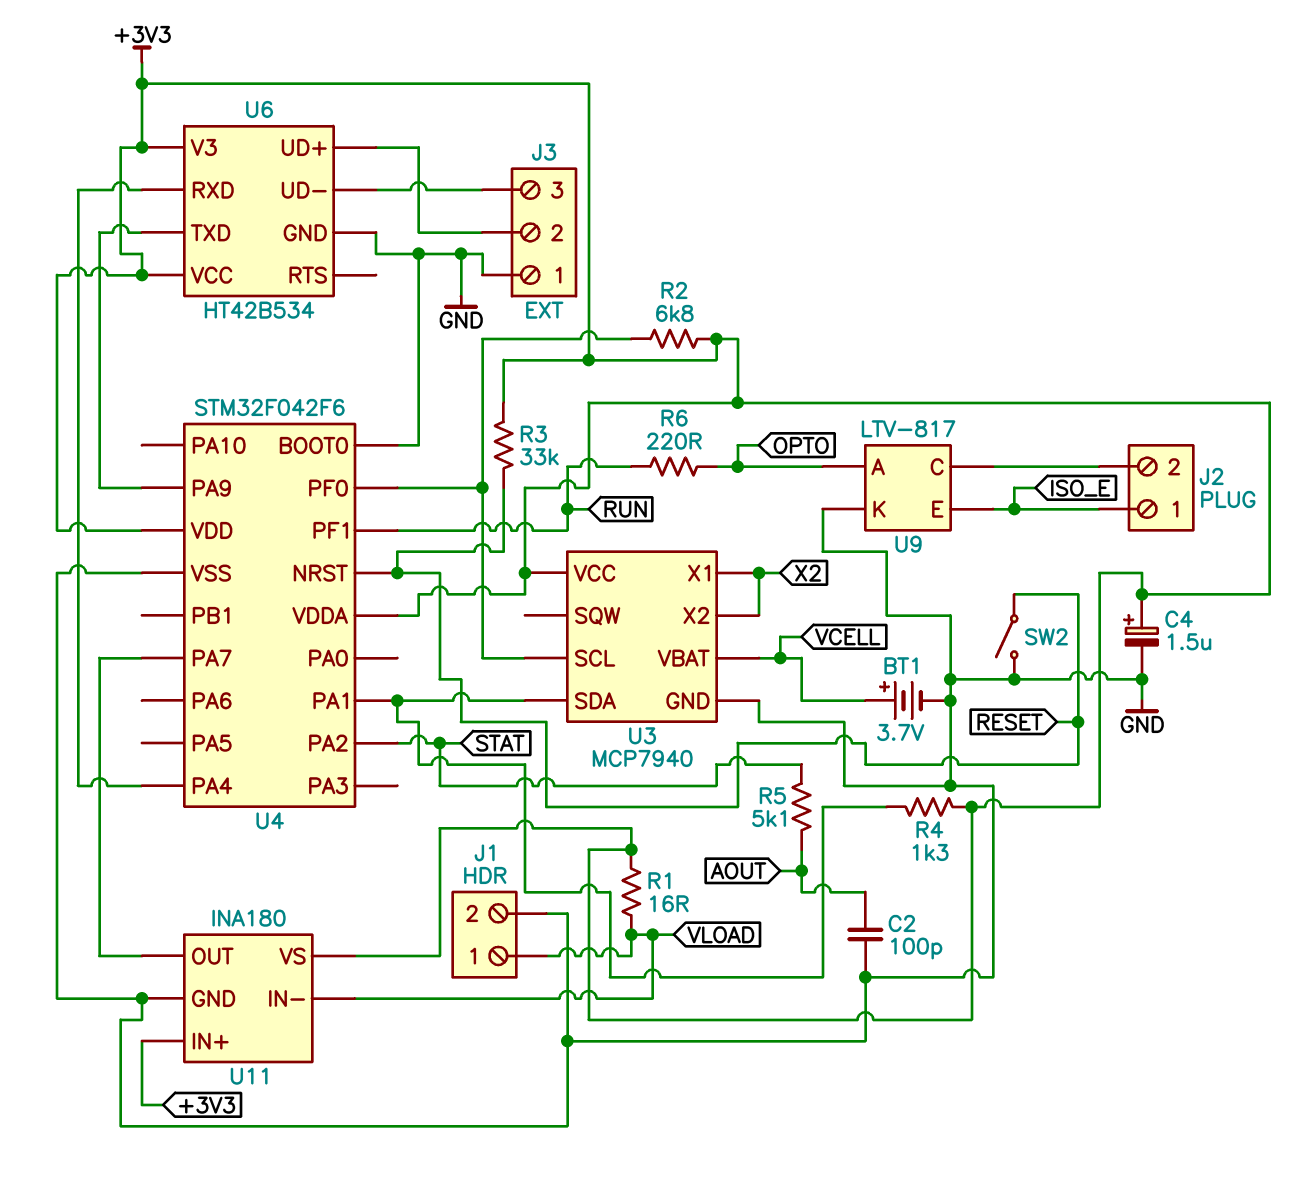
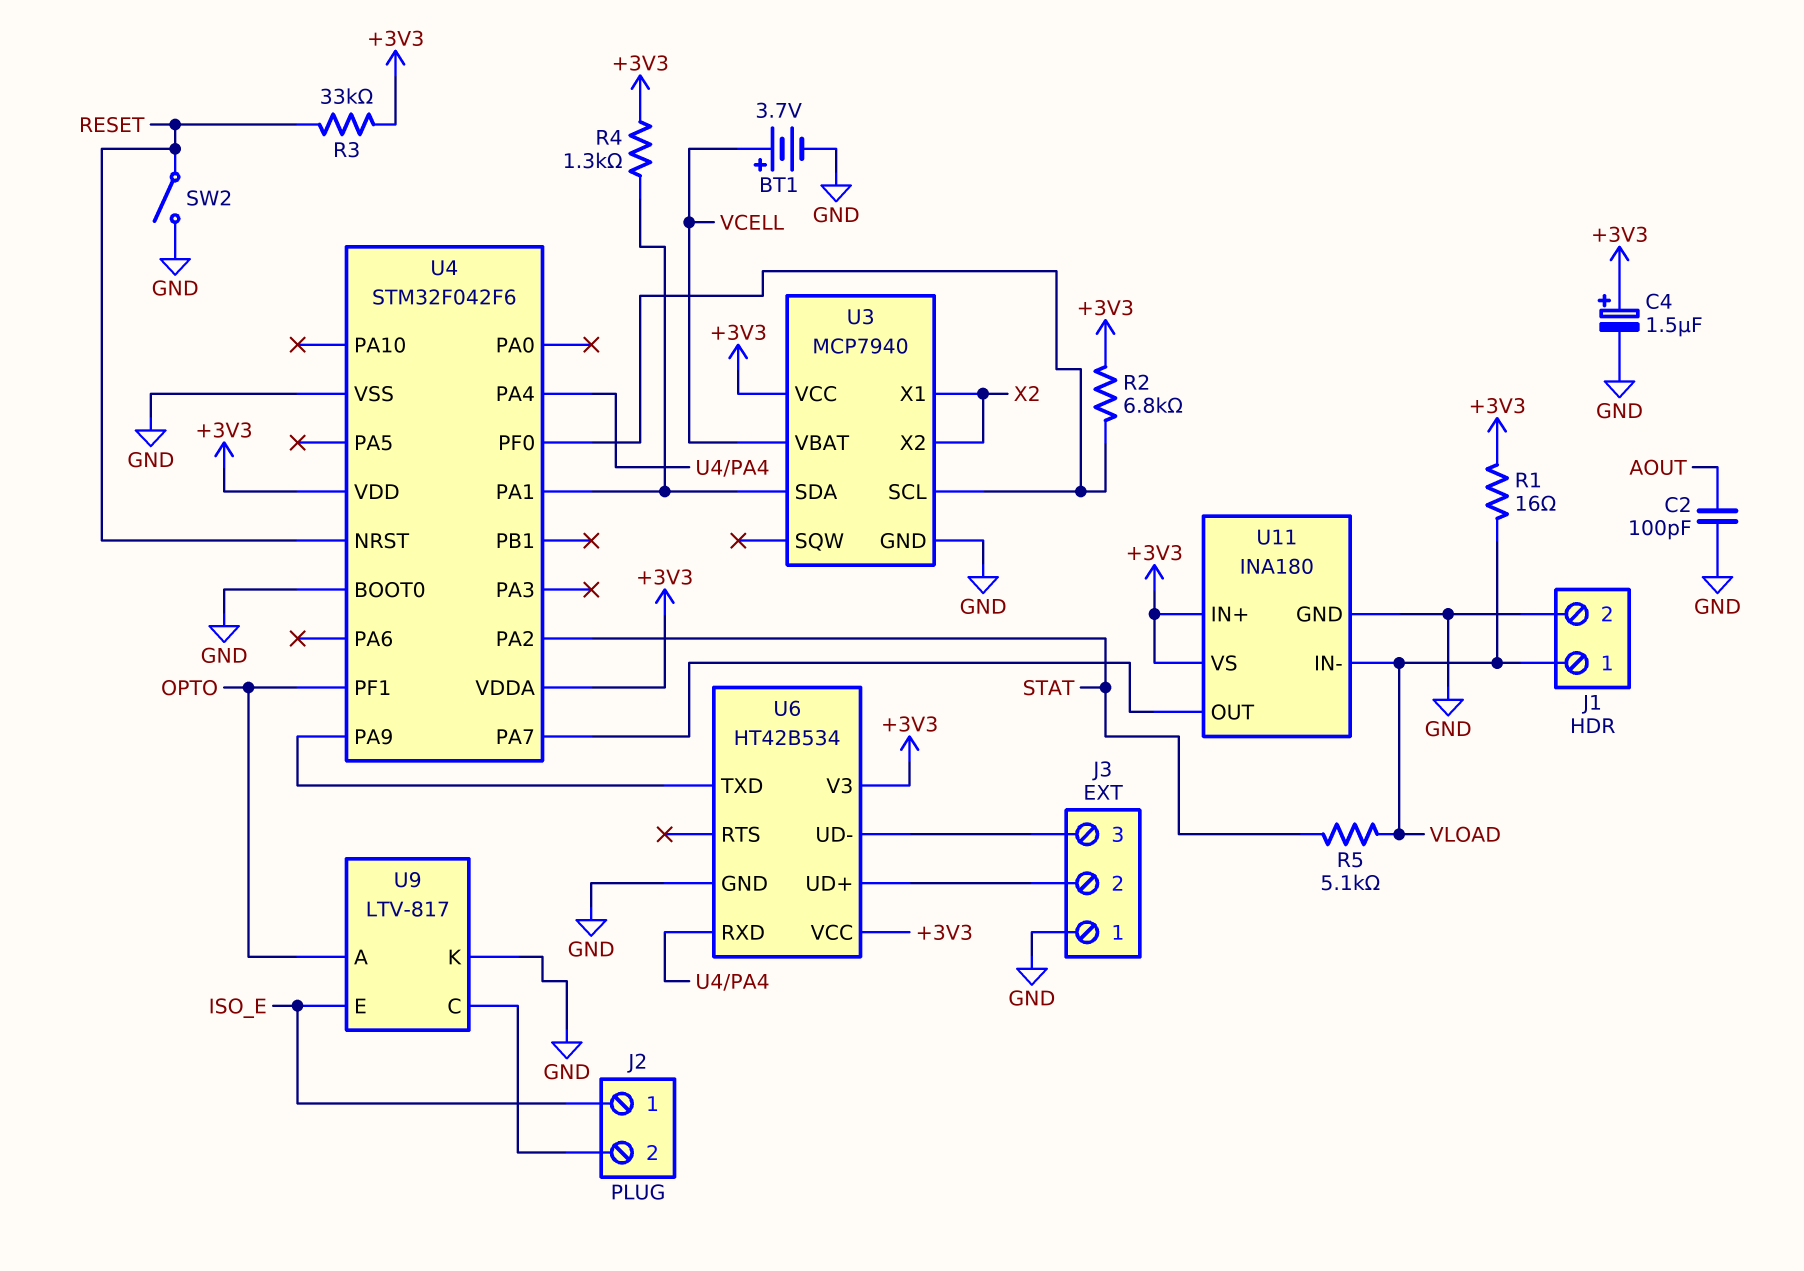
R5: 5.1k (AOUT, STAT) -> 5.1k (STAT, VLOAD)
R6: 220 (OPTO, RUN) -> none
U4 pin PF1: RUN -> OPTO

